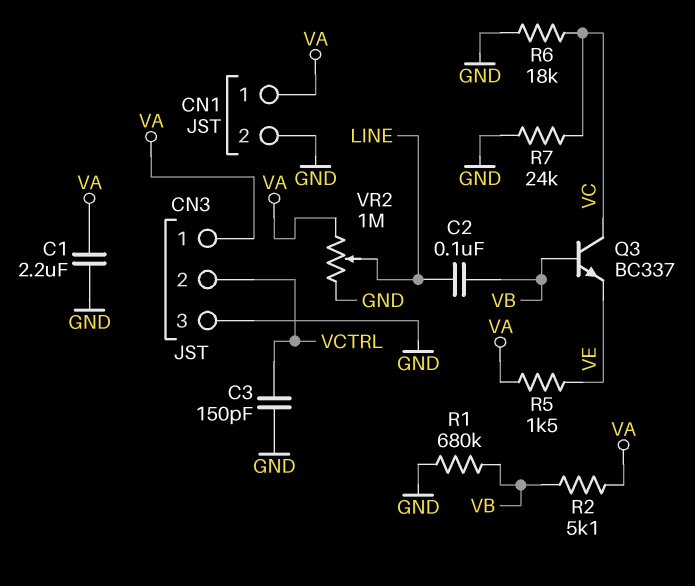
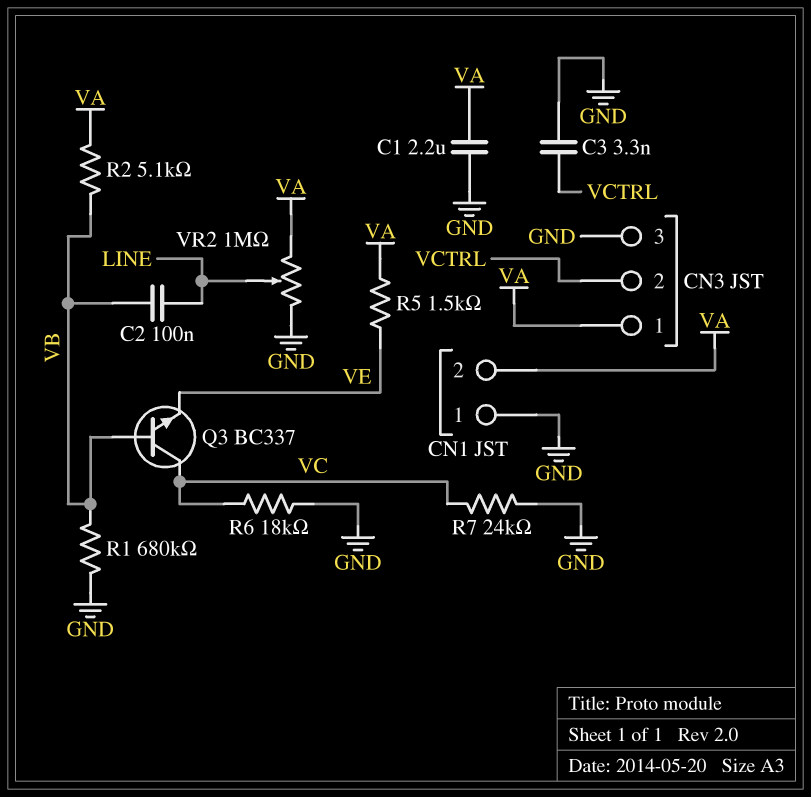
C3: 150pF (GND, VCTRL) -> 3.3nF (GND, VCTRL)
CN1 pin 1: VA -> GND
CN1 pin 2: GND -> VA

